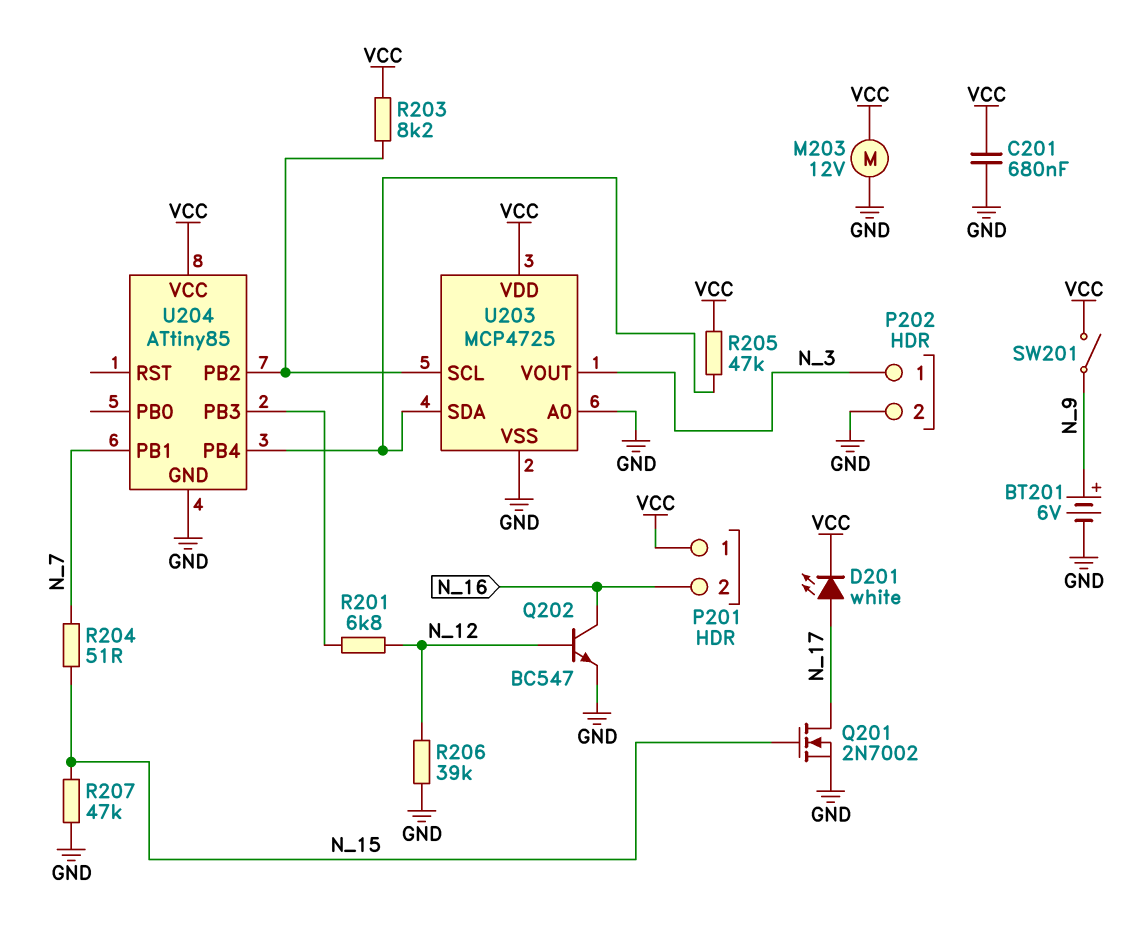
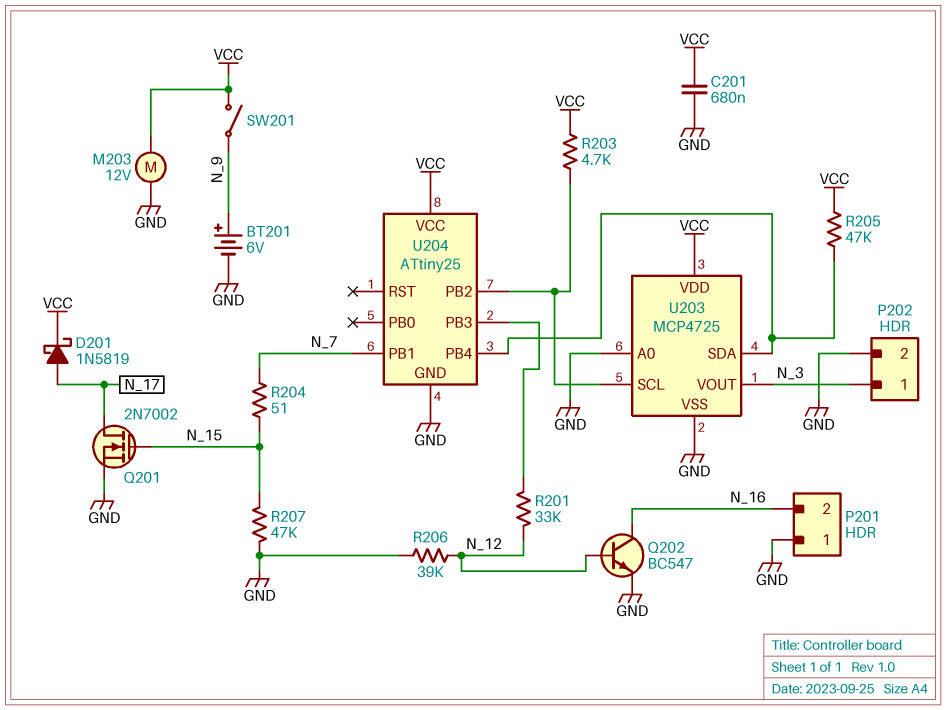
D201: LED white (A N_17, K VCC) -> schottky 1N5819 (A N_17, K VCC)
P201 pin 1: VCC -> GND
R201: 6.8k (N_12, U204/PB3) -> 33k (N_12, U204/PB3)
R203: 8.2k (U203/SCL, VCC) -> 4.7k (U203/SCL, VCC)
U204: ATtiny85 -> ATtiny25

